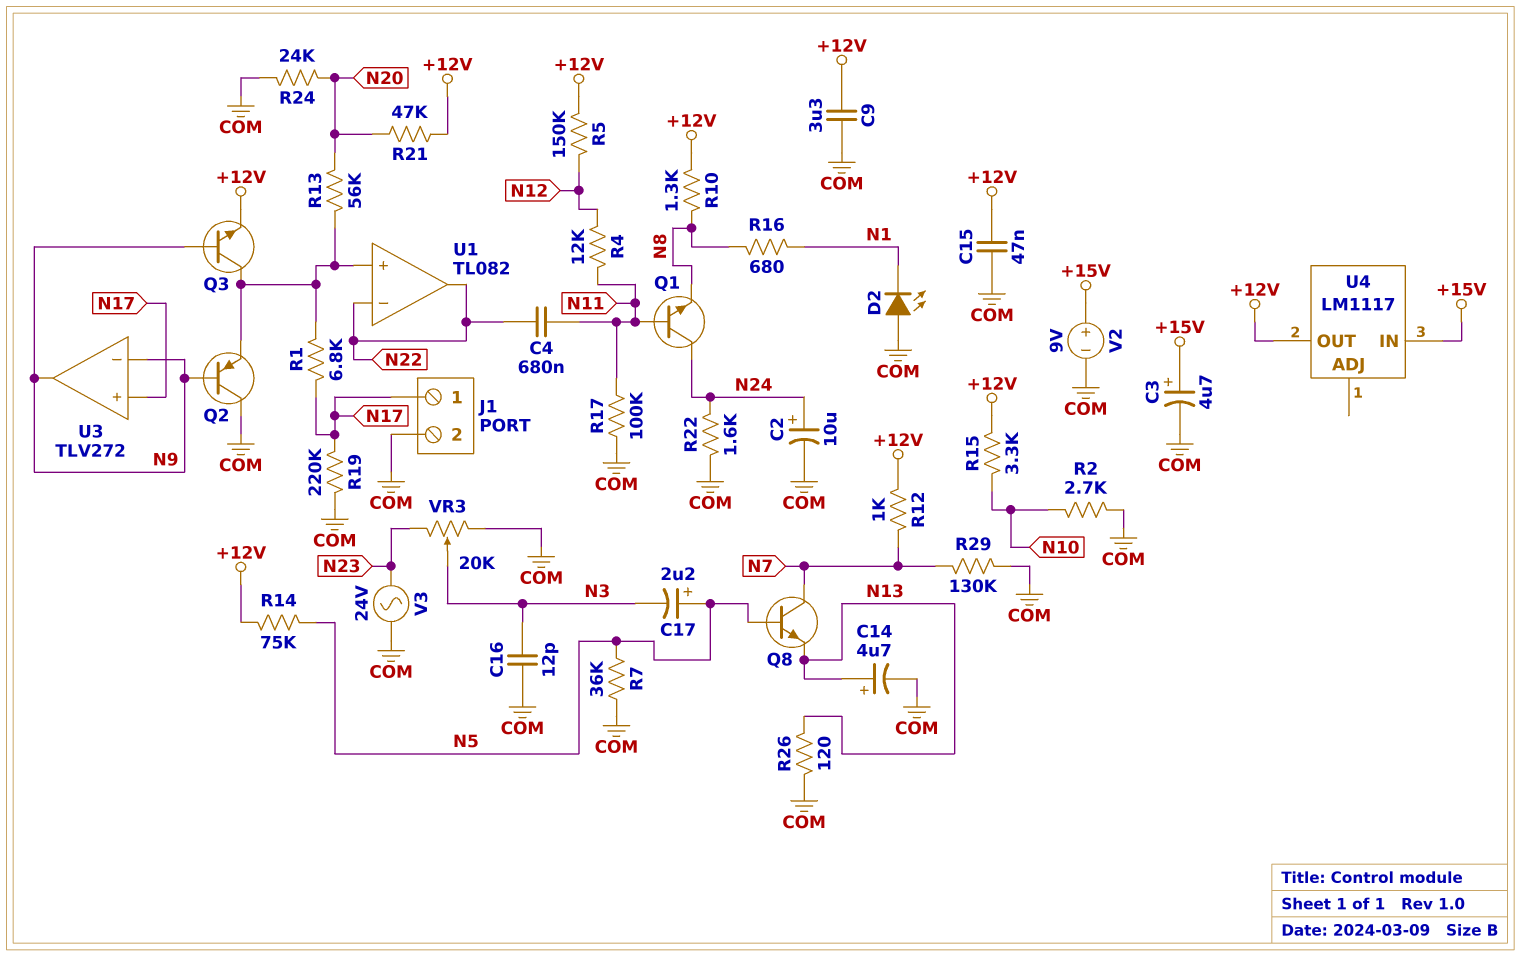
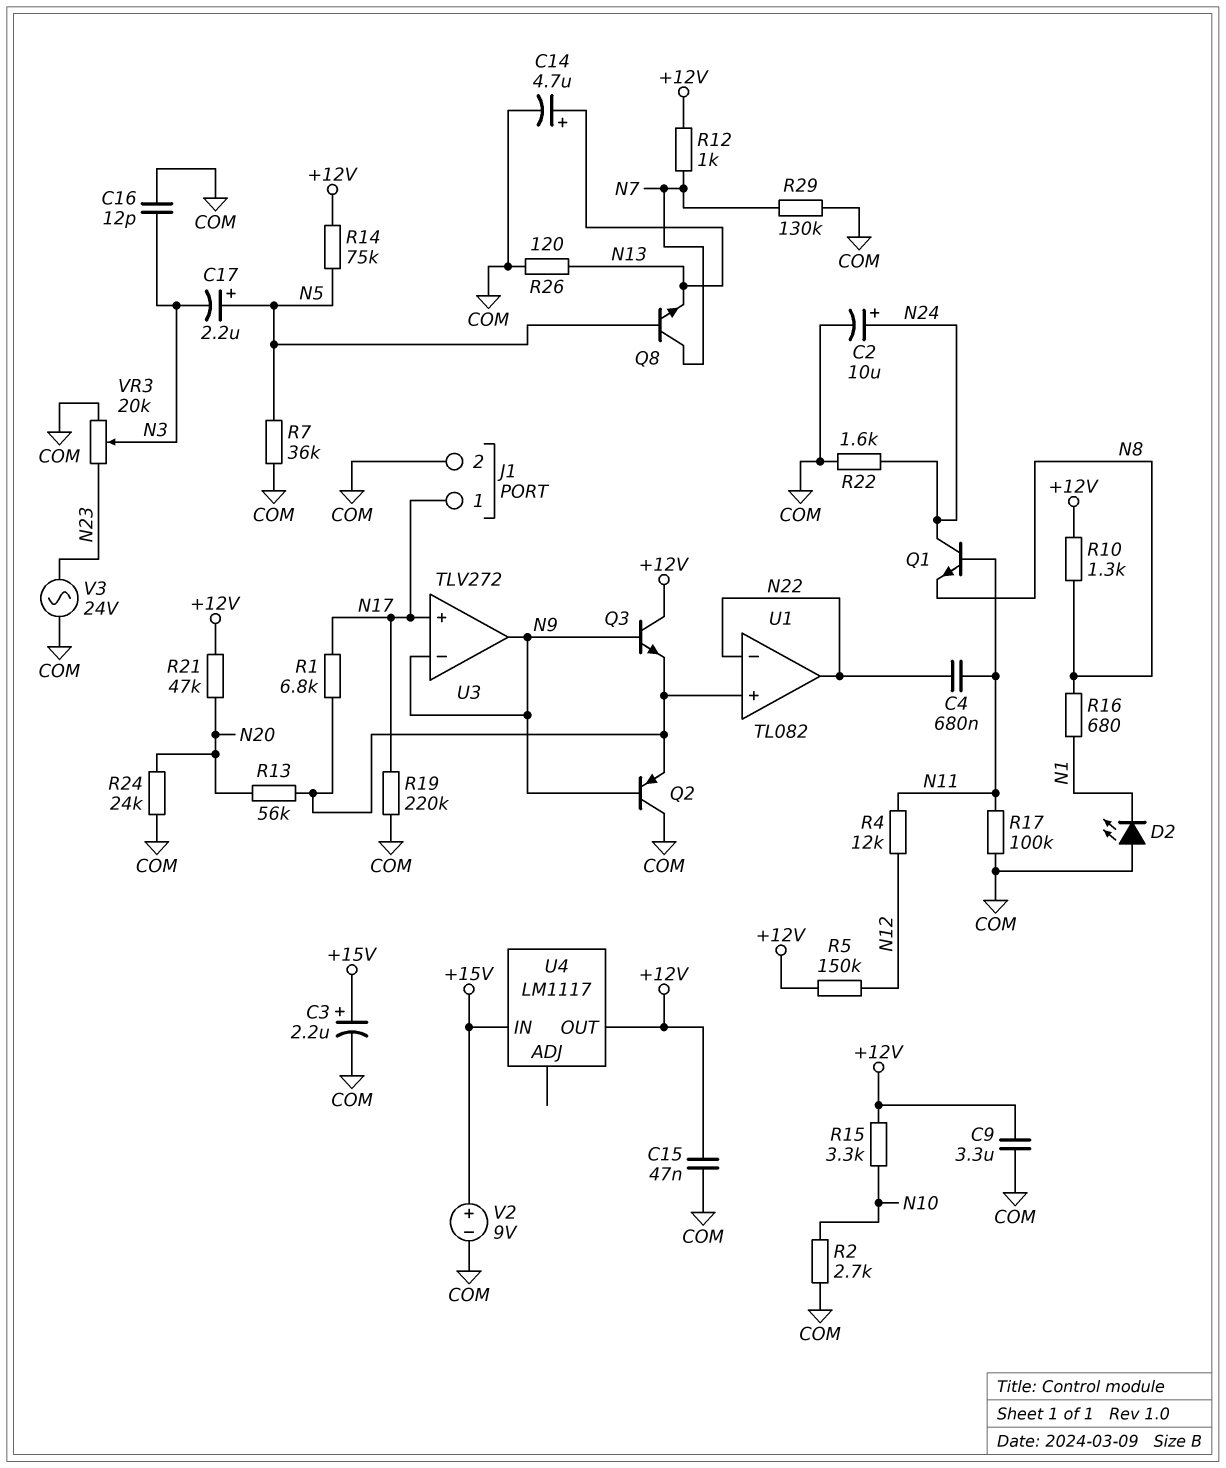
C3: 4.7uF (plus +15V, minus COM) -> 2.2uF (plus +15V, minus COM)
Q3: NPN (B N9, C U1/in+, E +12V) -> NPN (B N9, C +12V, E U1/in+)

